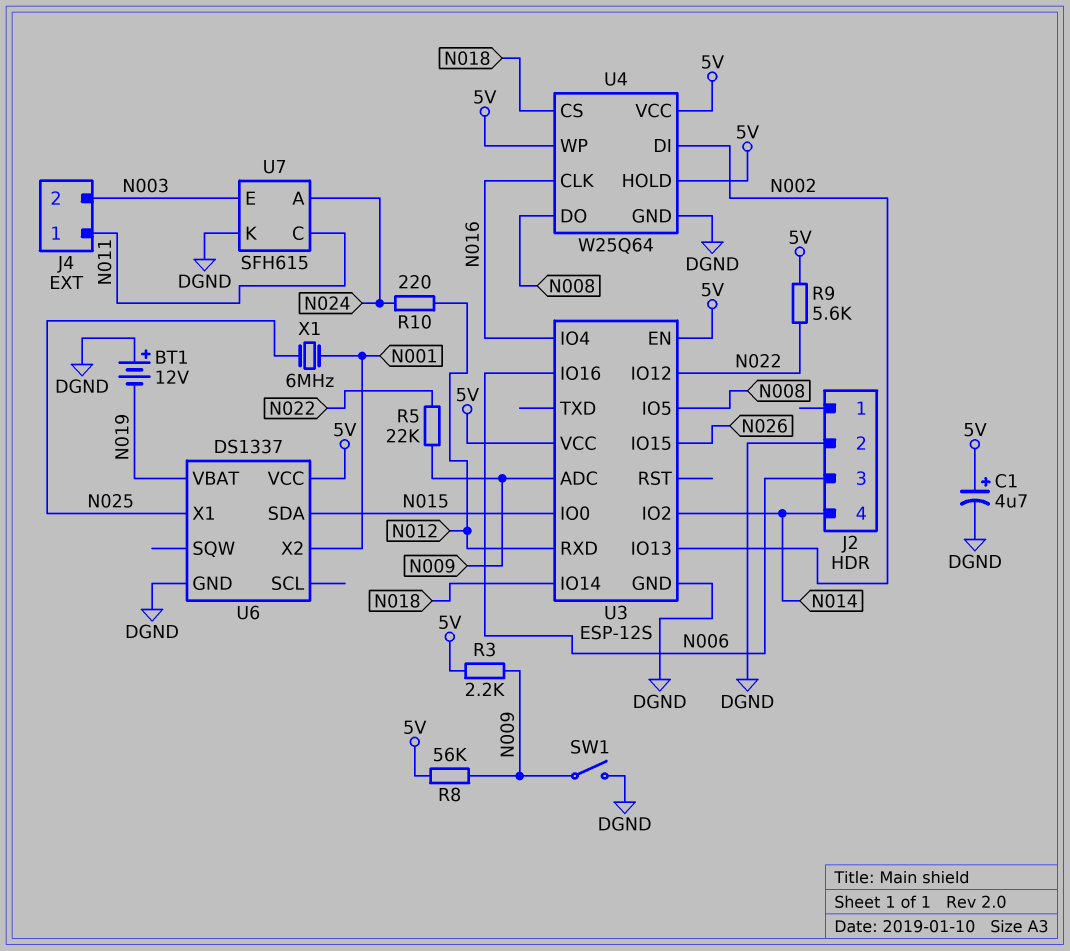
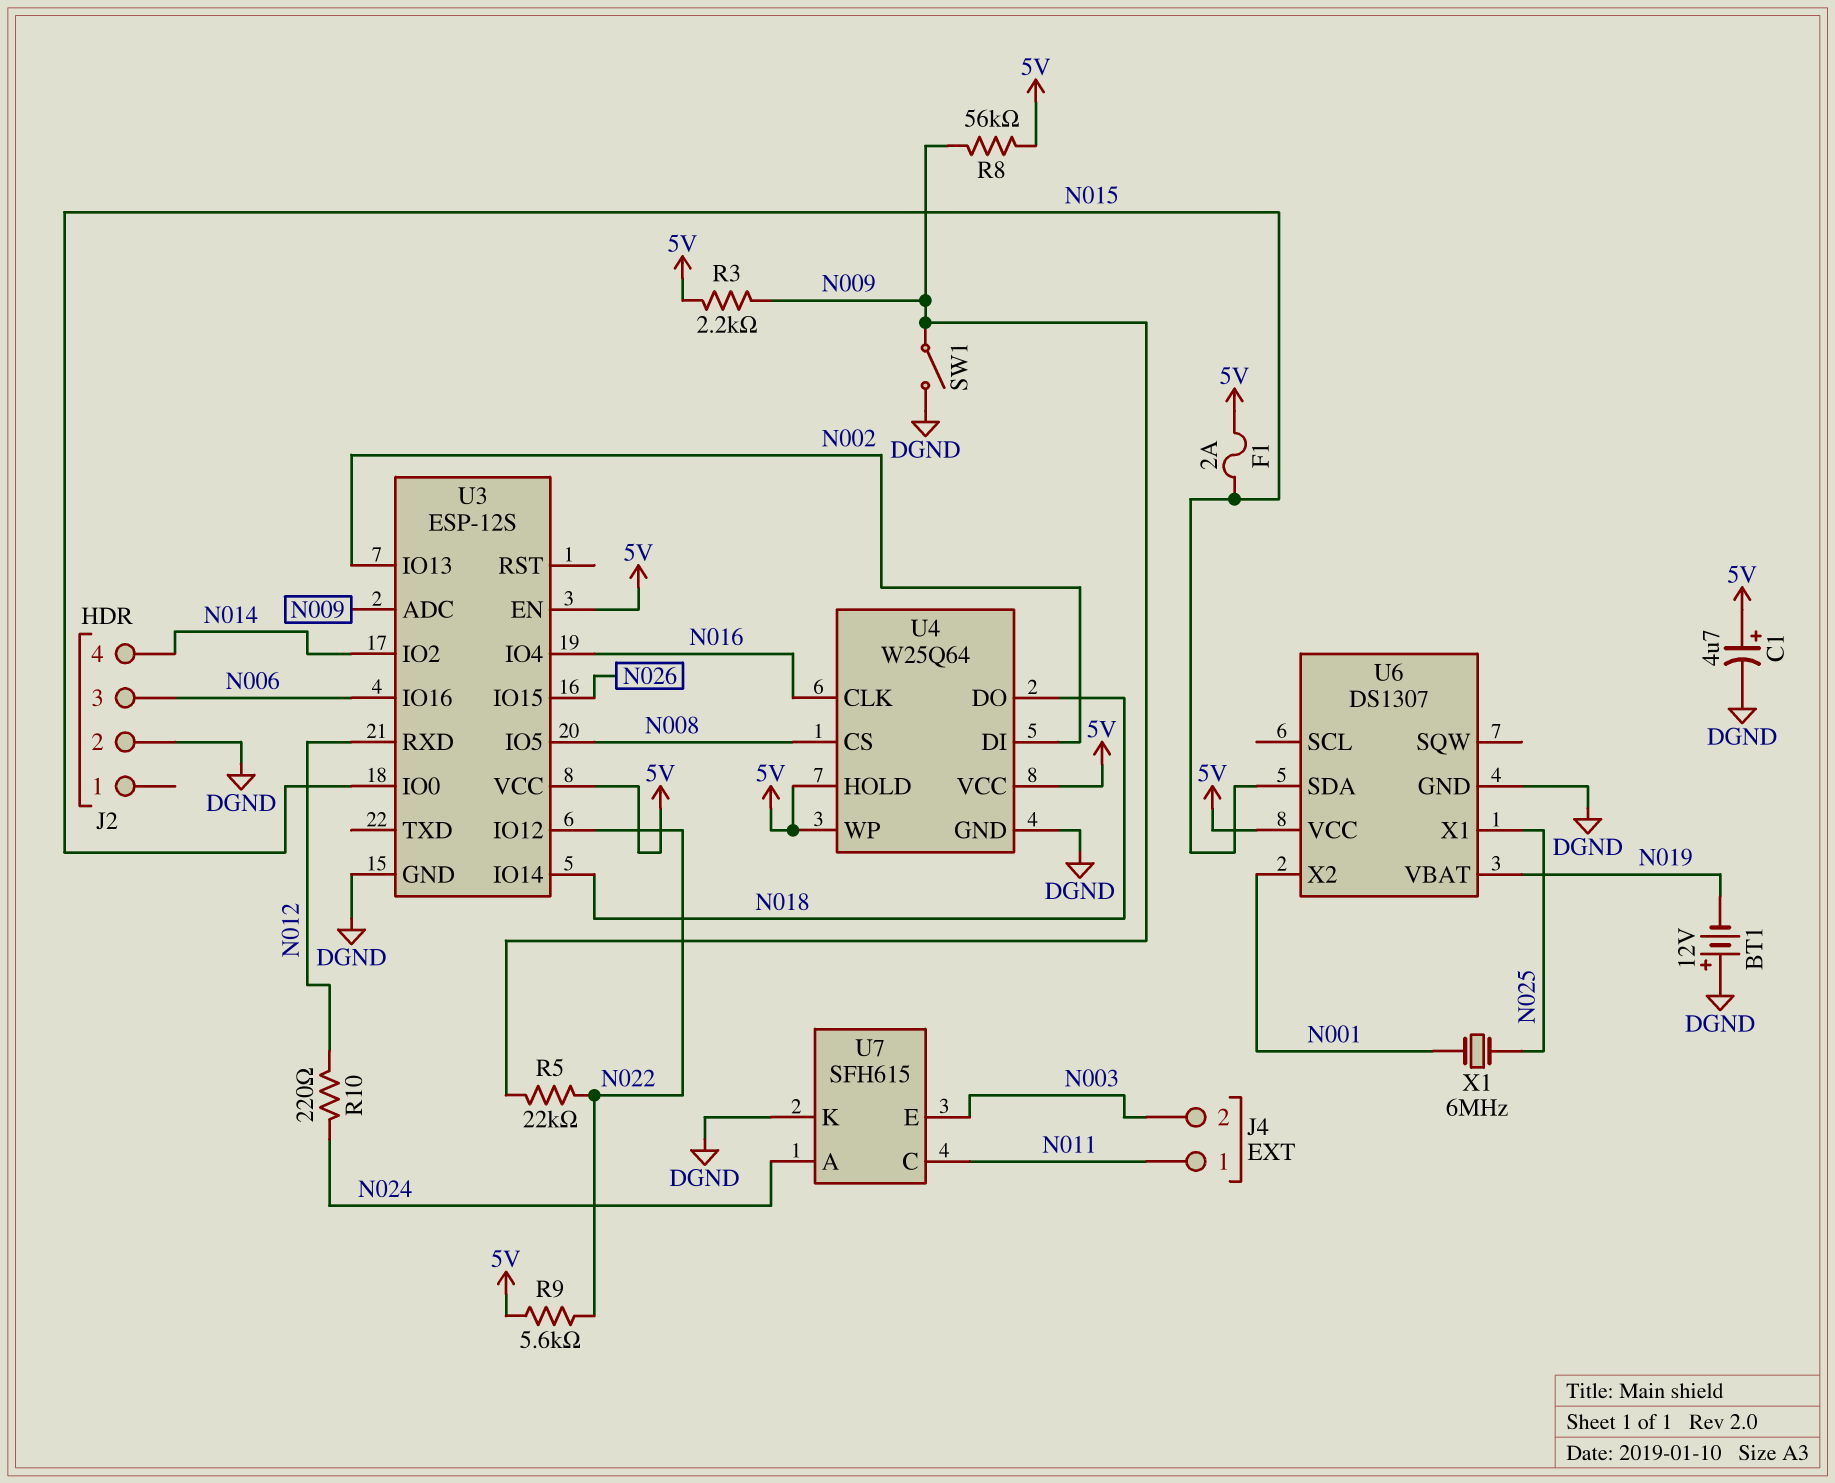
F1: none -> 2A (5V, N015)
U4 pin CS: N018 -> N008
U4 pin DO: N008 -> N018
U6: DS1337 -> DS1307

